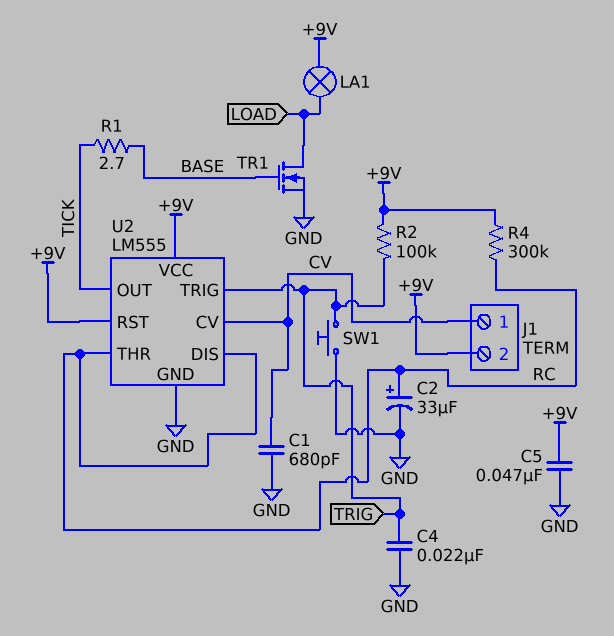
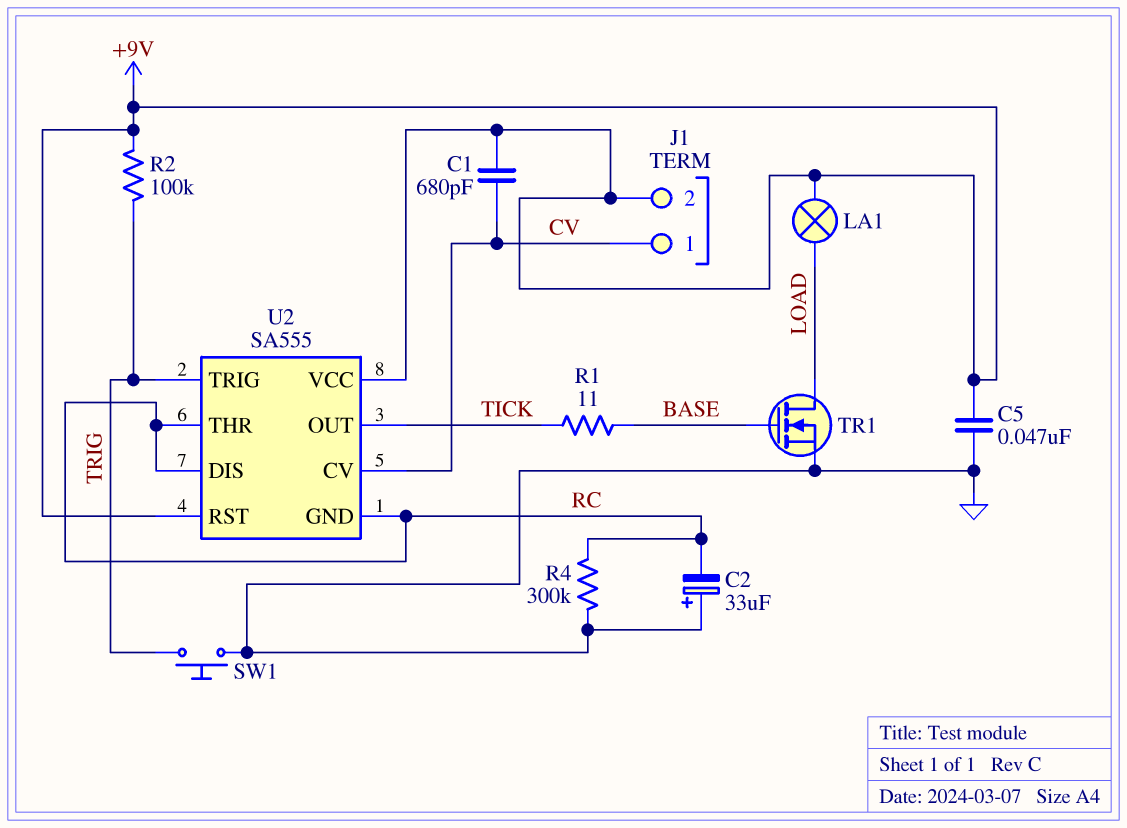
C1: 680pF (CV, GND) -> 680pF (+9V, CV)
C2: 33uF (plus RC, minus GND) -> 33uF (plus GND, minus RC)
C4: 22nF (GND, TRIG) -> none
R1: 2.7 (BASE, TICK) -> 11 (BASE, TICK)
R4: 300k (+9V, RC) -> 300k (GND, RC)
U2: LM555 -> SA555
U2 pin GND: GND -> RC

